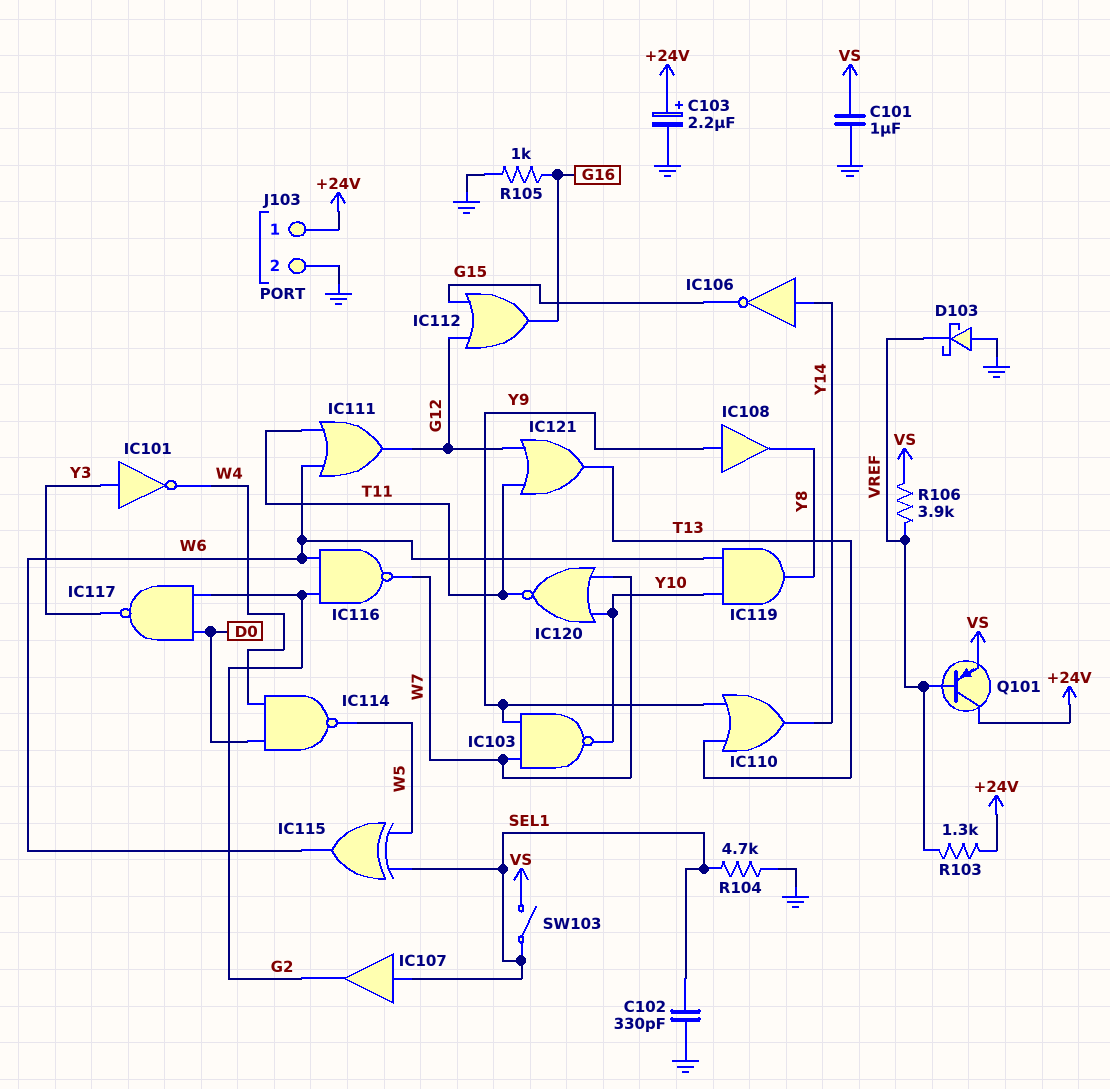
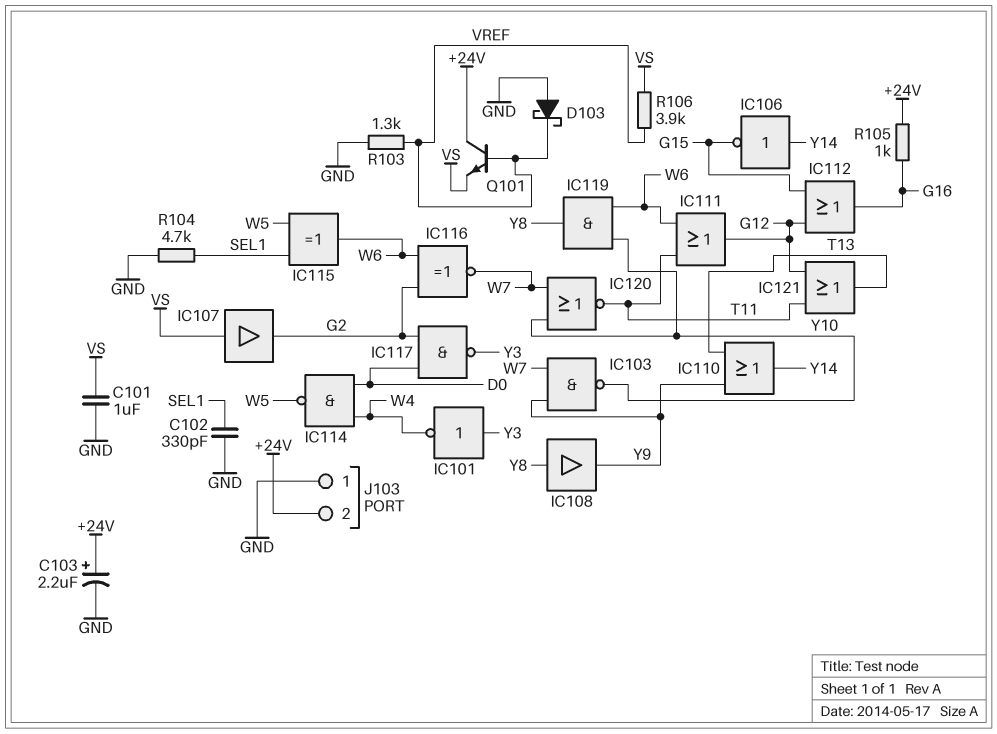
IC107: buffer (in SEL1, out G2) -> buffer (in VS, out G2)
IC108: buffer (in Y9, out Y8) -> buffer (in Y8, out Y9)
IC116: NAND (in G2, in W6, out W7) -> XNOR (in G2, in W6, out W7)
J103 pin 1: +24V -> GND
J103 pin 2: GND -> +24V
Q101: PNP (B VREF, C +24V, E VS) -> NPN (B VREF, C +24V, E VS)
R103: 1.3k (+24V, VREF) -> 1.3k (GND, VREF)
R105: 1k (G16, GND) -> 1k (+24V, G16)
SW103: switch (SEL1, VS) -> none

